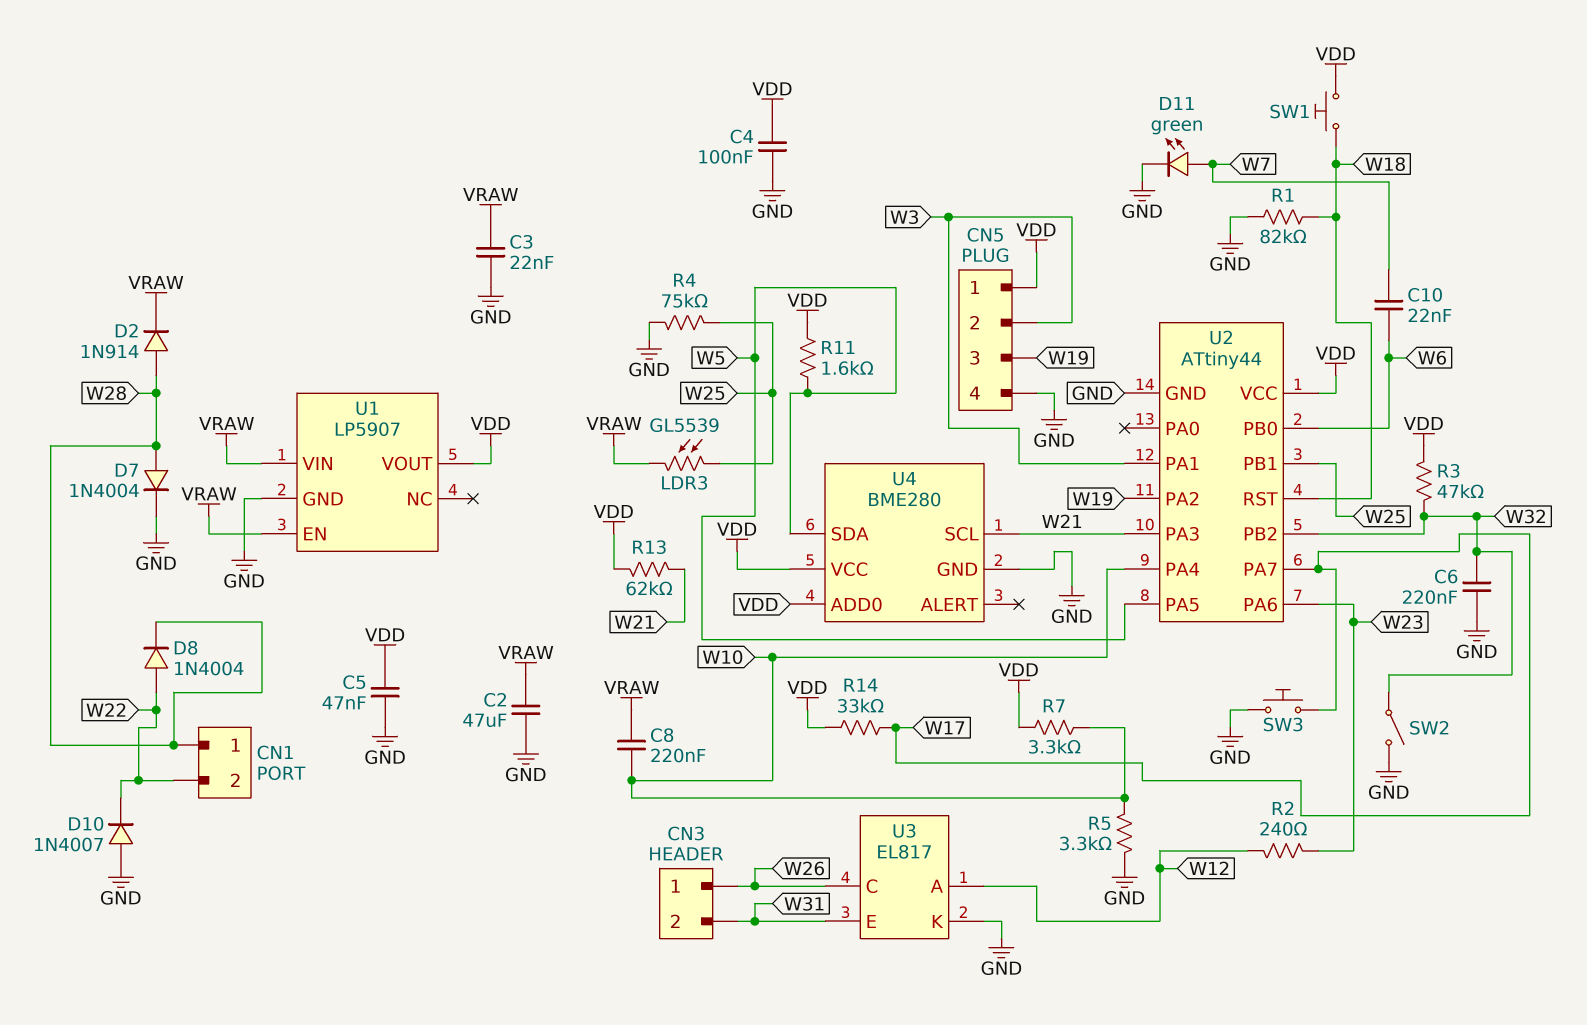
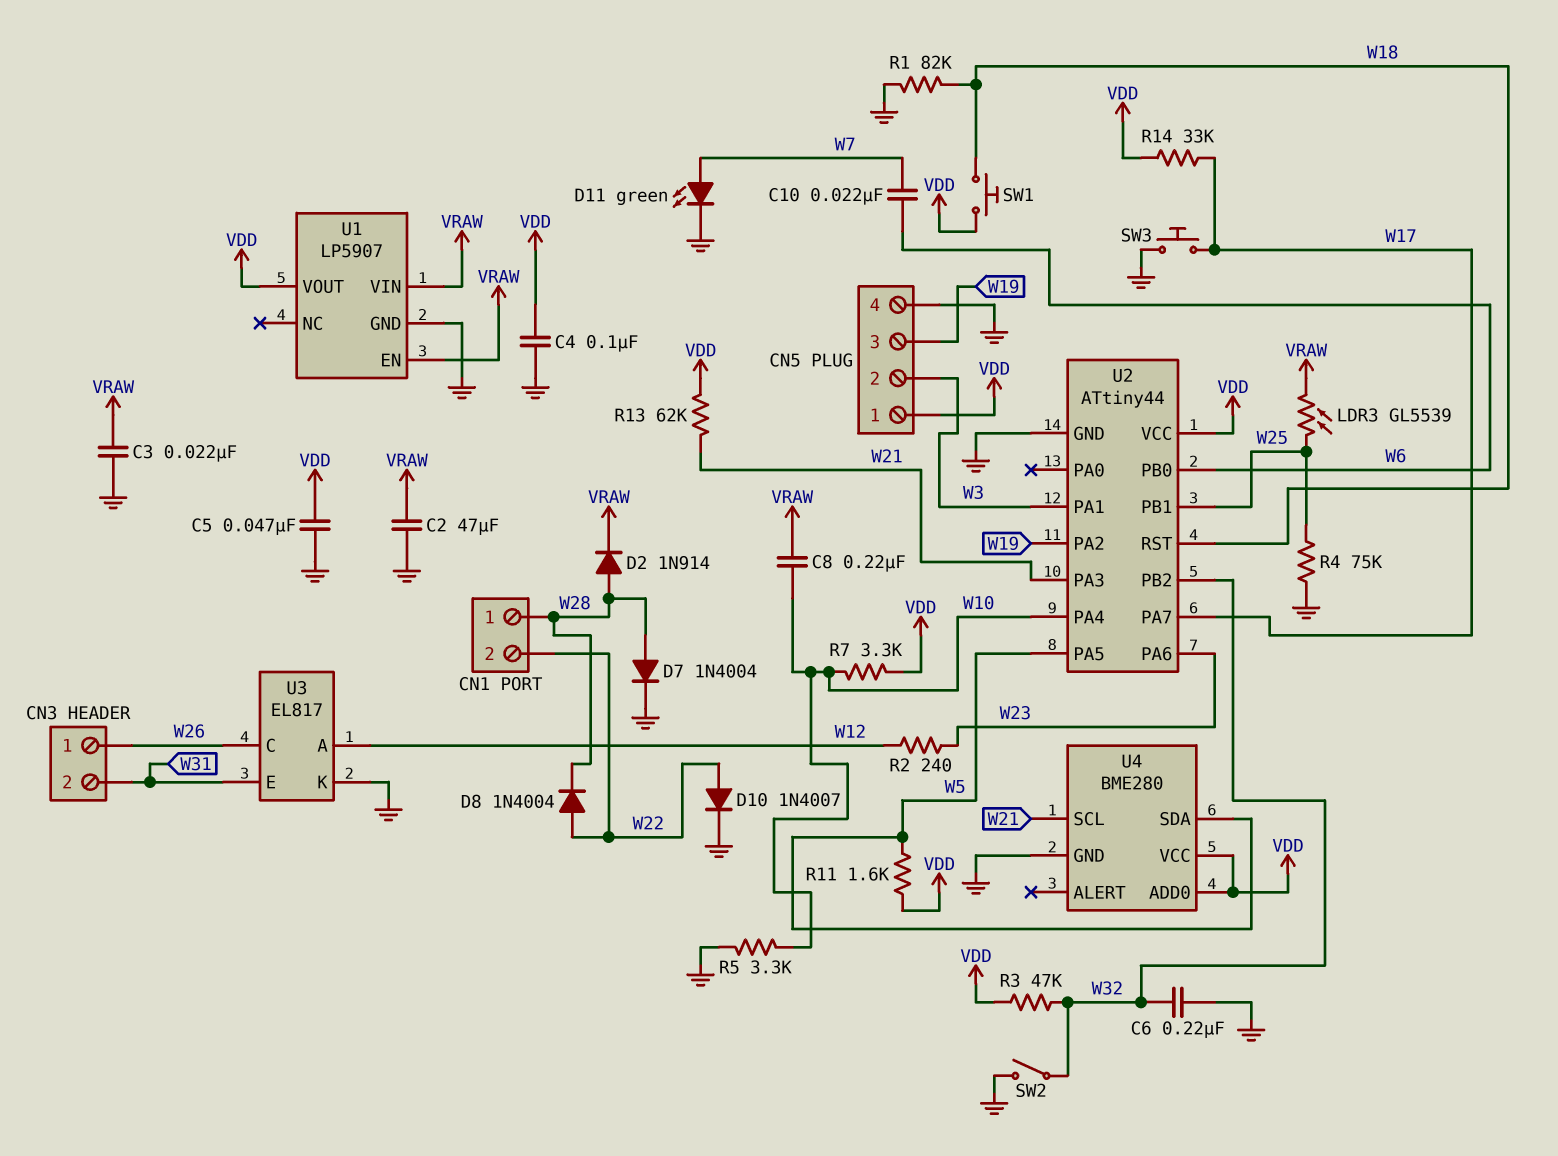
D10: diode 1N4007 (A GND, K W22) -> diode 1N4007 (A W22, K GND)

